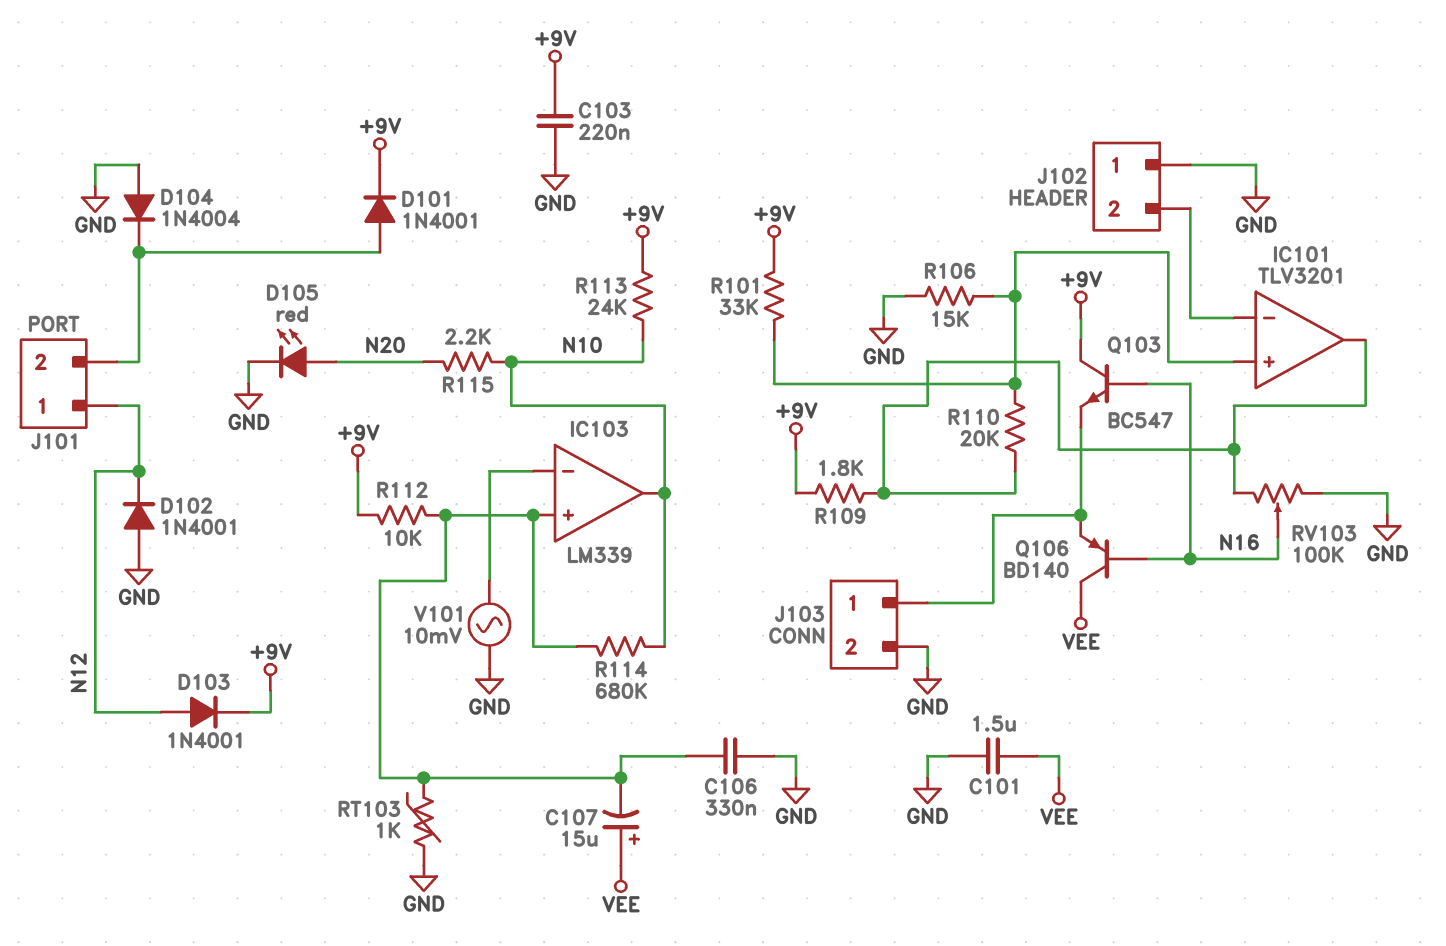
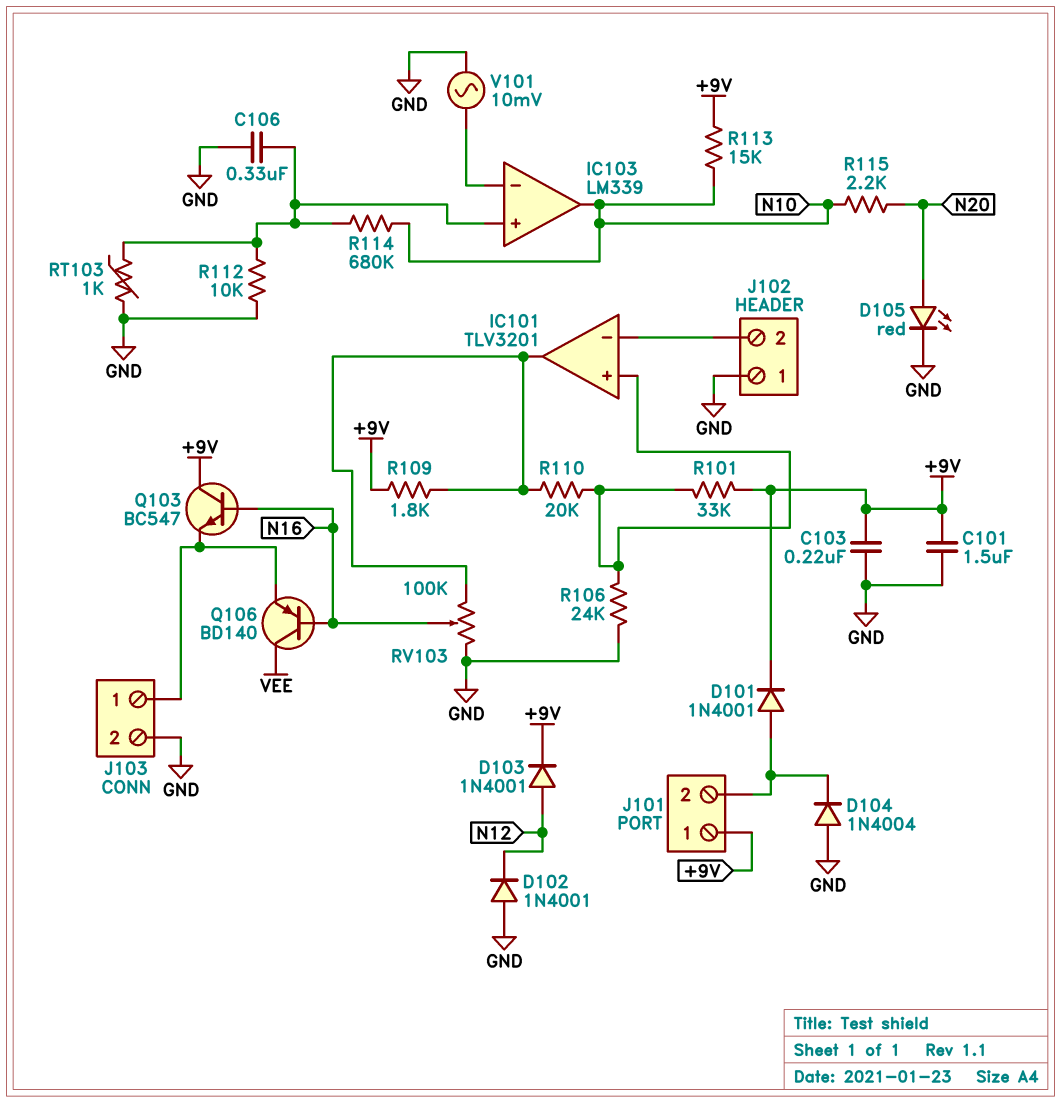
C101: 1.5uF (GND, VEE) -> 1.5uF (+9V, GND)
C107: 15uF (plus VEE, minus IC103/in+) -> none
J101 pin 1: N12 -> +9V
R106: 15k (GND, IC101/in+) -> 24k (GND, IC101/in+)
R112: 10k (+9V, IC103/in+) -> 10k (GND, IC103/in+)
R113: 24k (+9V, N10) -> 15k (+9V, N10)

